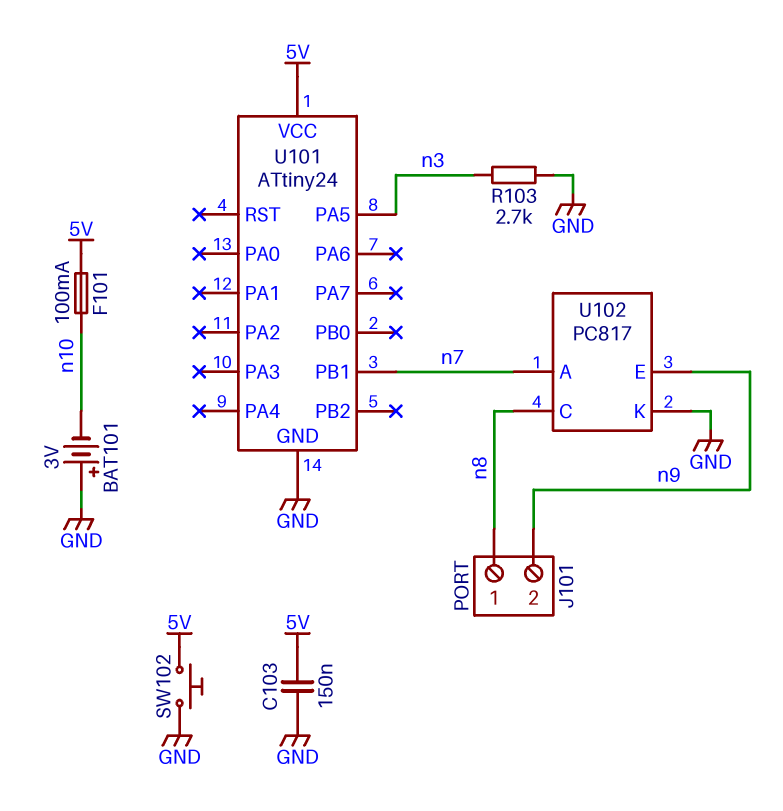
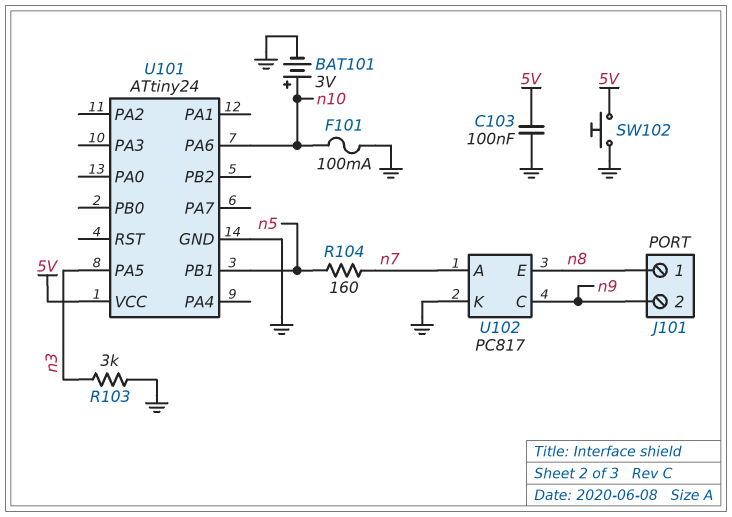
BAT101: 3V (plus GND, minus n10) -> 3V (plus n10, minus GND)
C103: 150nF (5V, GND) -> 100nF (5V, GND)
F101: 100mA (5V, n10) -> 100mA (GND, n10)
R103: 2.7k (GND, n3) -> 3k (GND, n3)
R104: none -> 160 (n5, n7)
U101 pin PA6: none -> n10
U101 pin PB1: n7 -> n5
U102 pin C: n8 -> n9
U102 pin E: n9 -> n8

